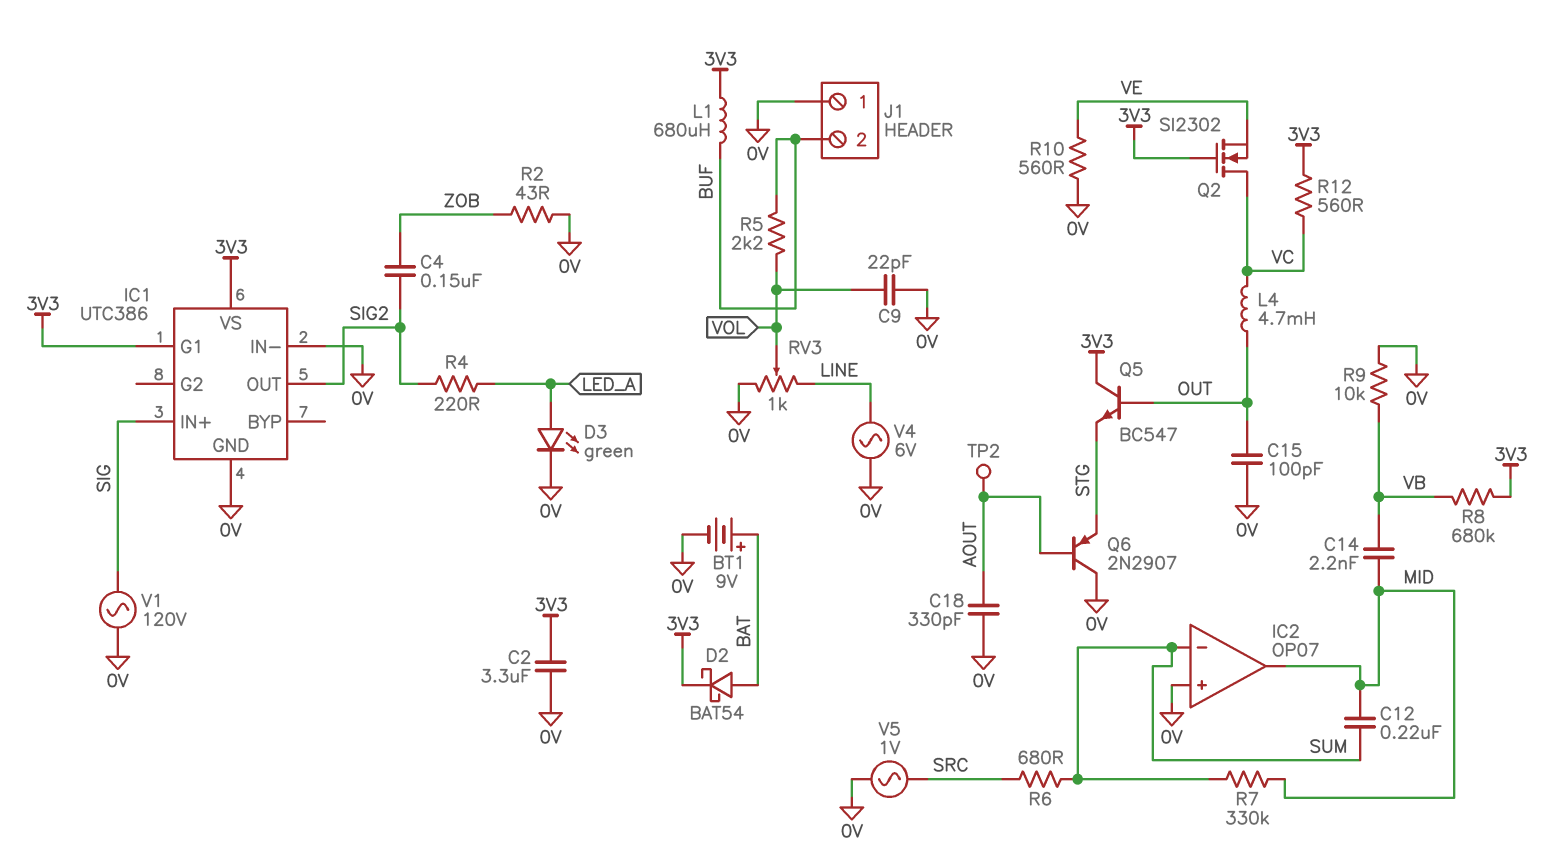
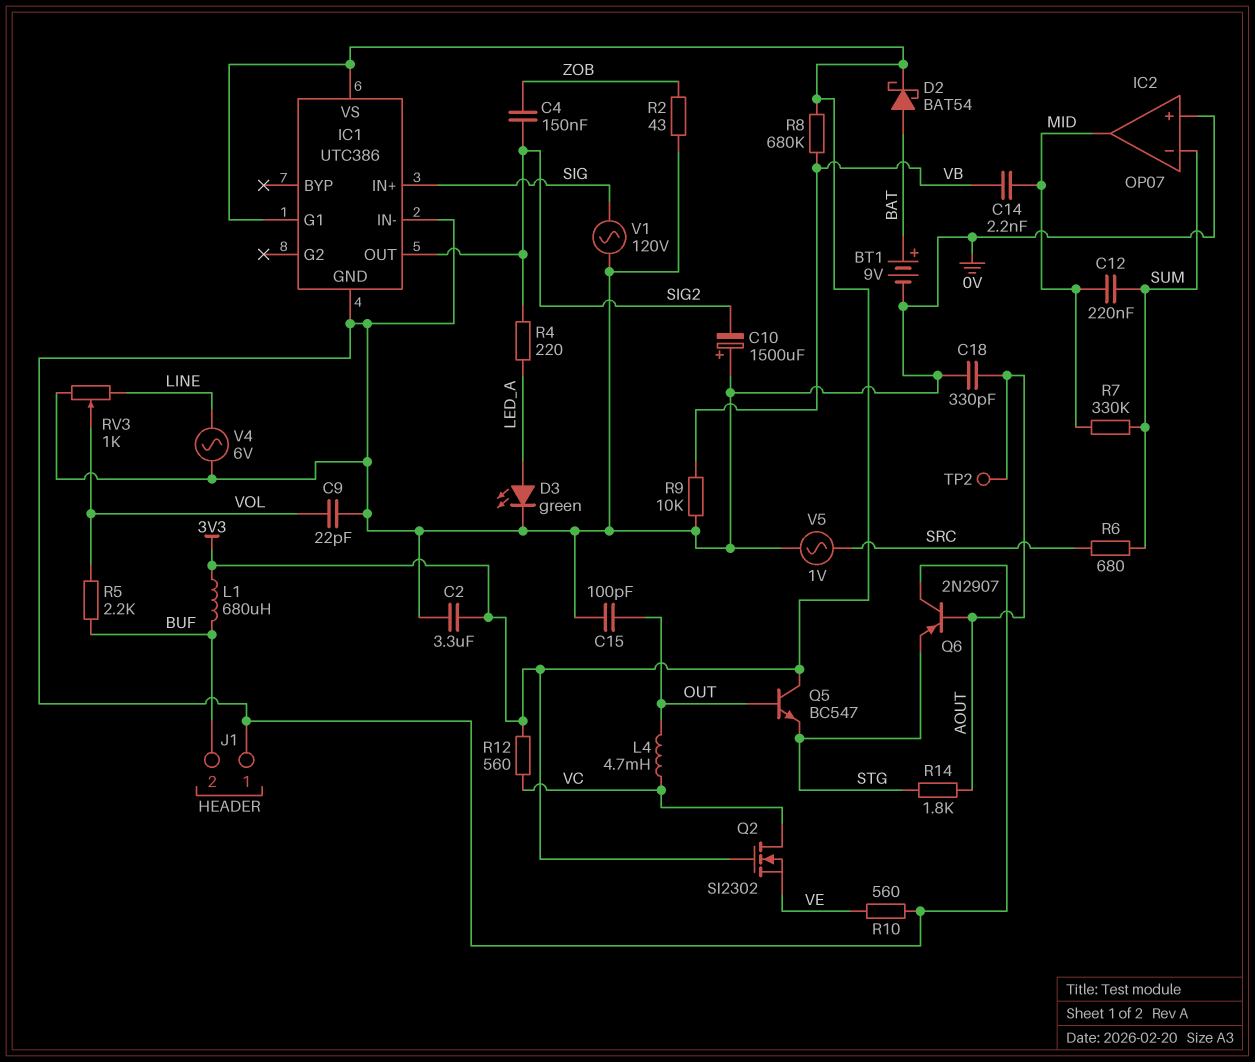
C10: none -> 1500uF (plus 0V, minus SIG2)
R14: none -> 1.8k (AOUT, STG)

